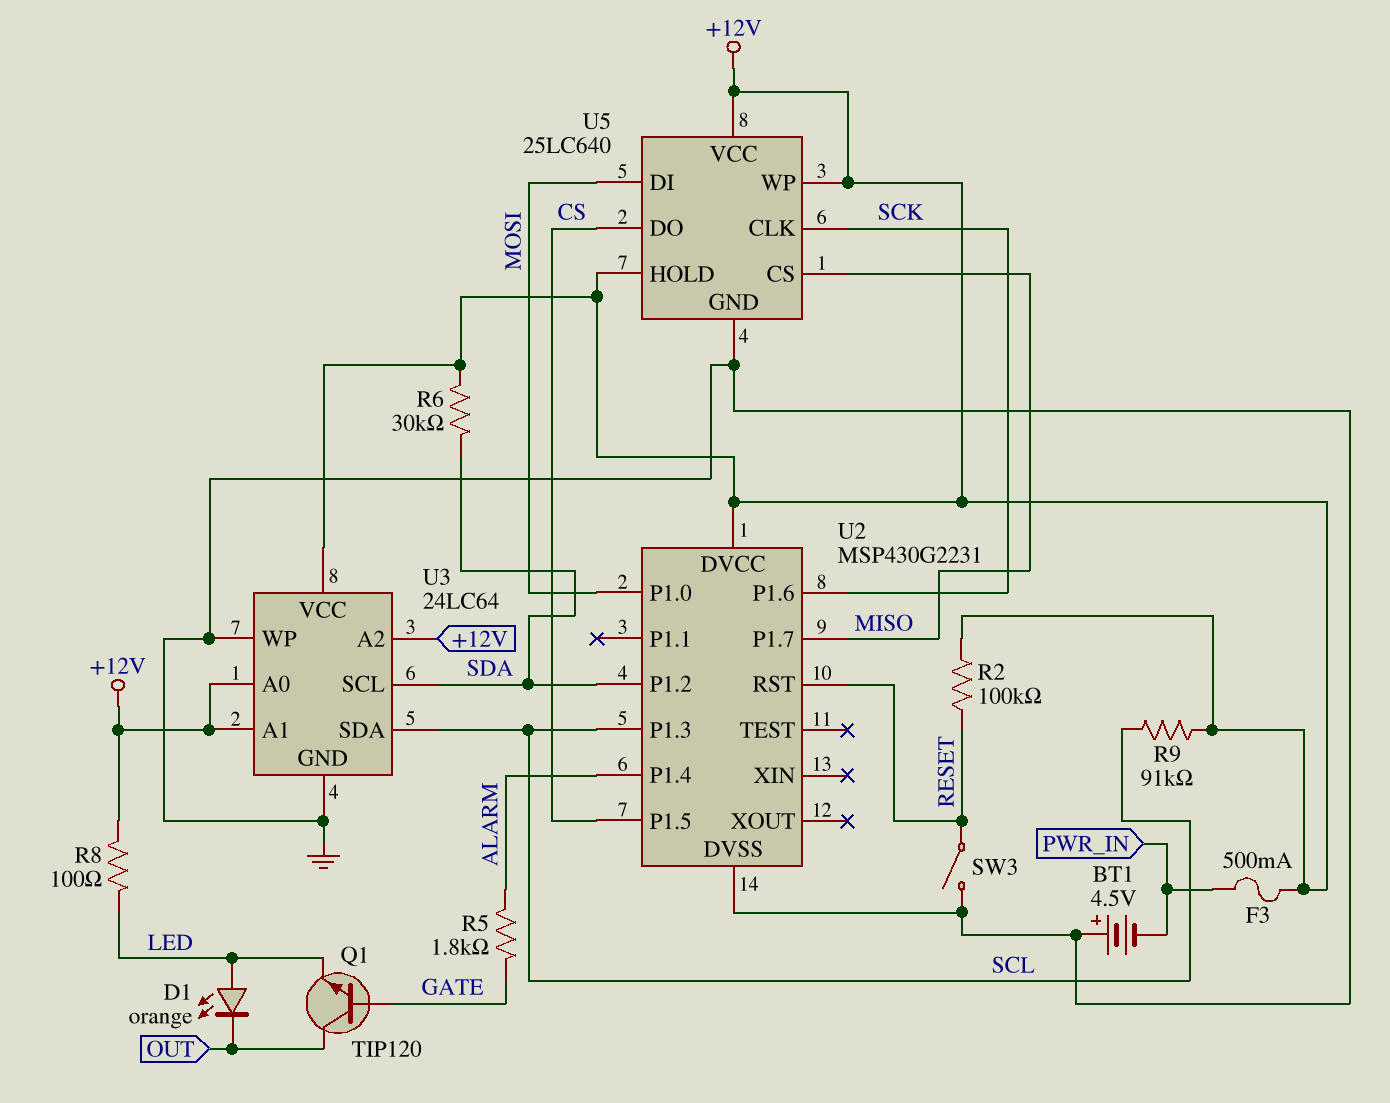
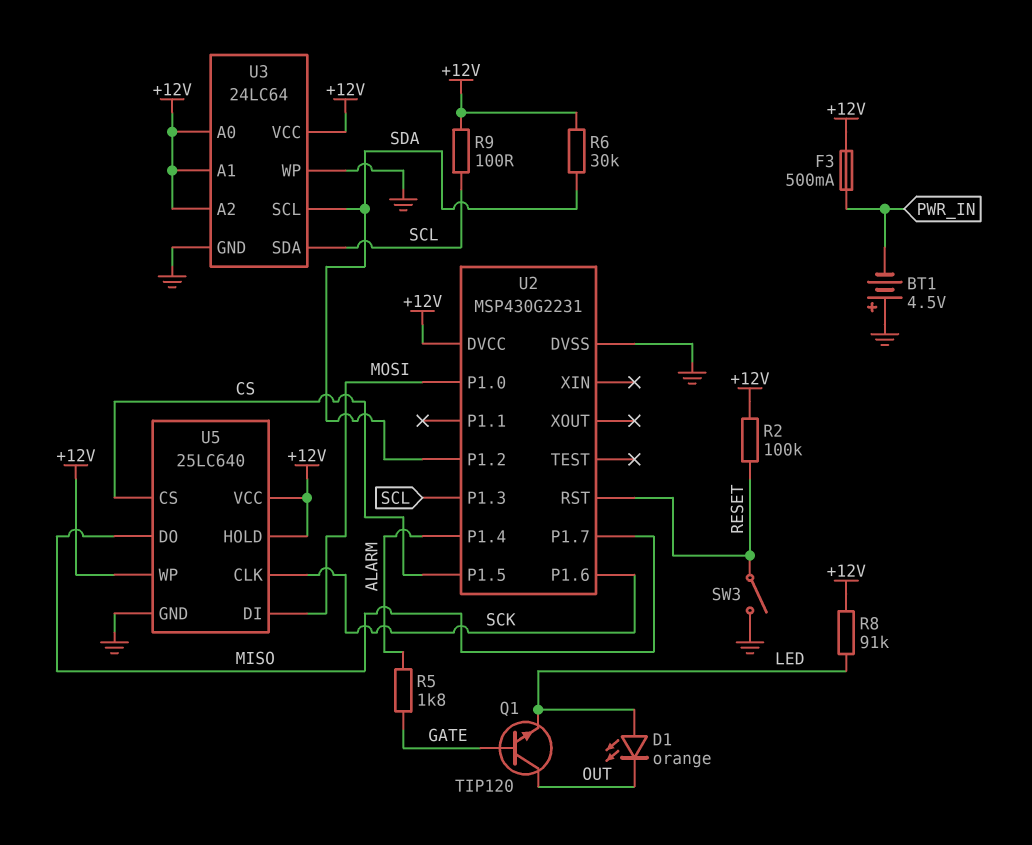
R8: 100 (+12V, LED) -> 91k (+12V, LED)
R9: 91k (+12V, SCL) -> 100 (+12V, SCL)
U5 pin CS: MISO -> CS
U5 pin DO: CS -> MISO

